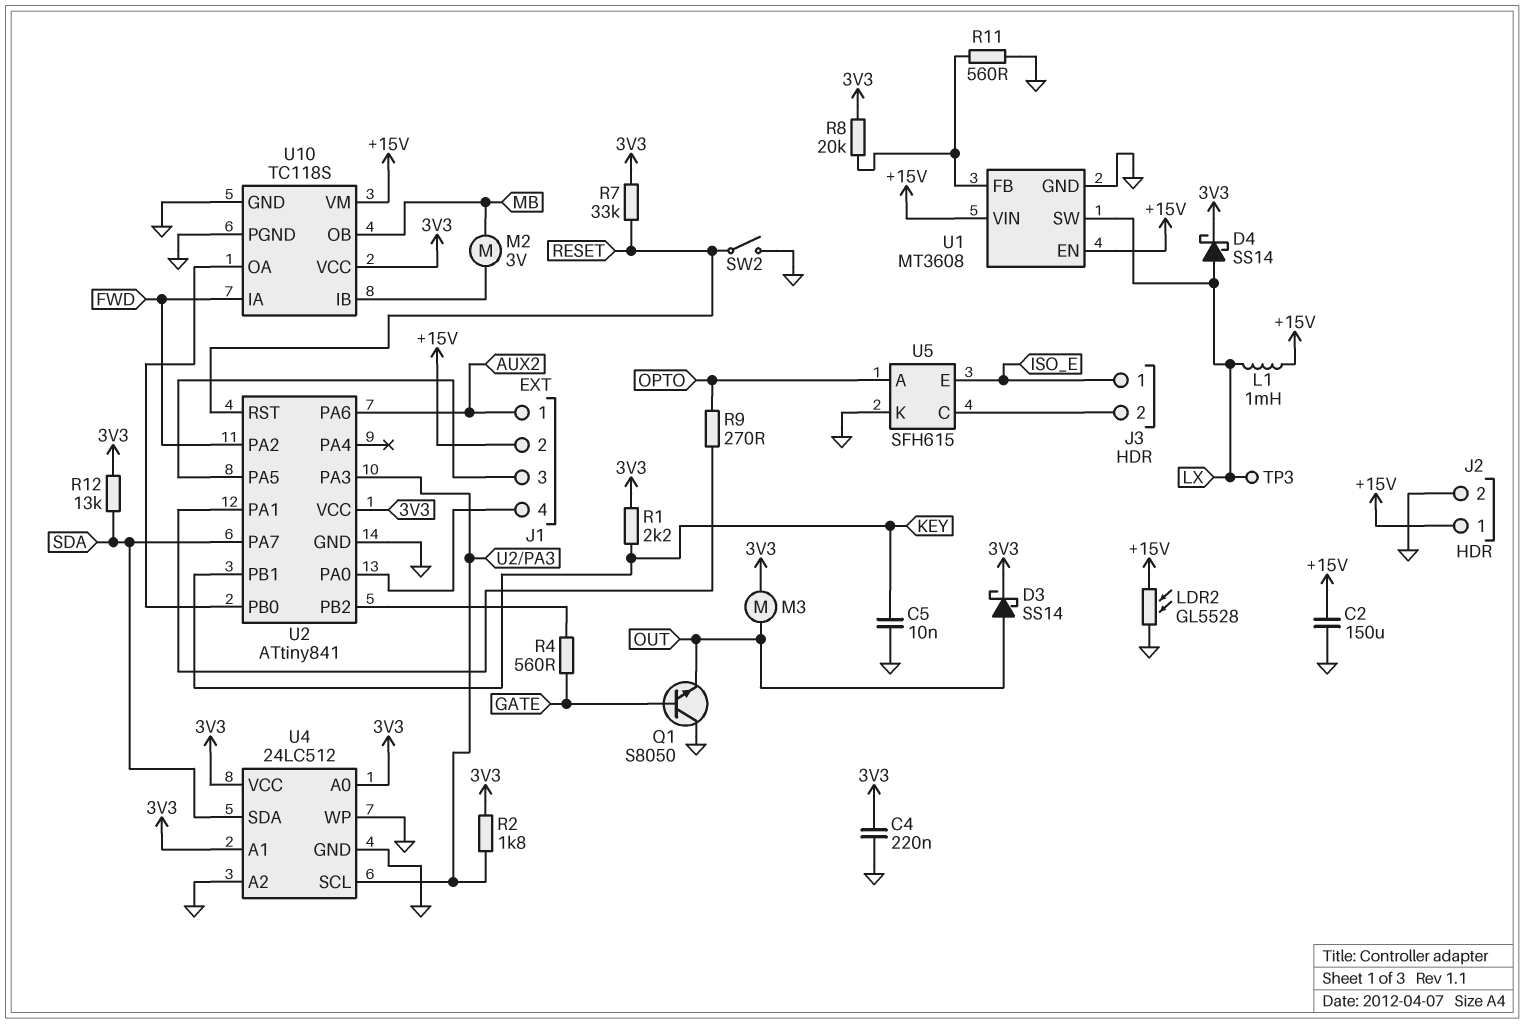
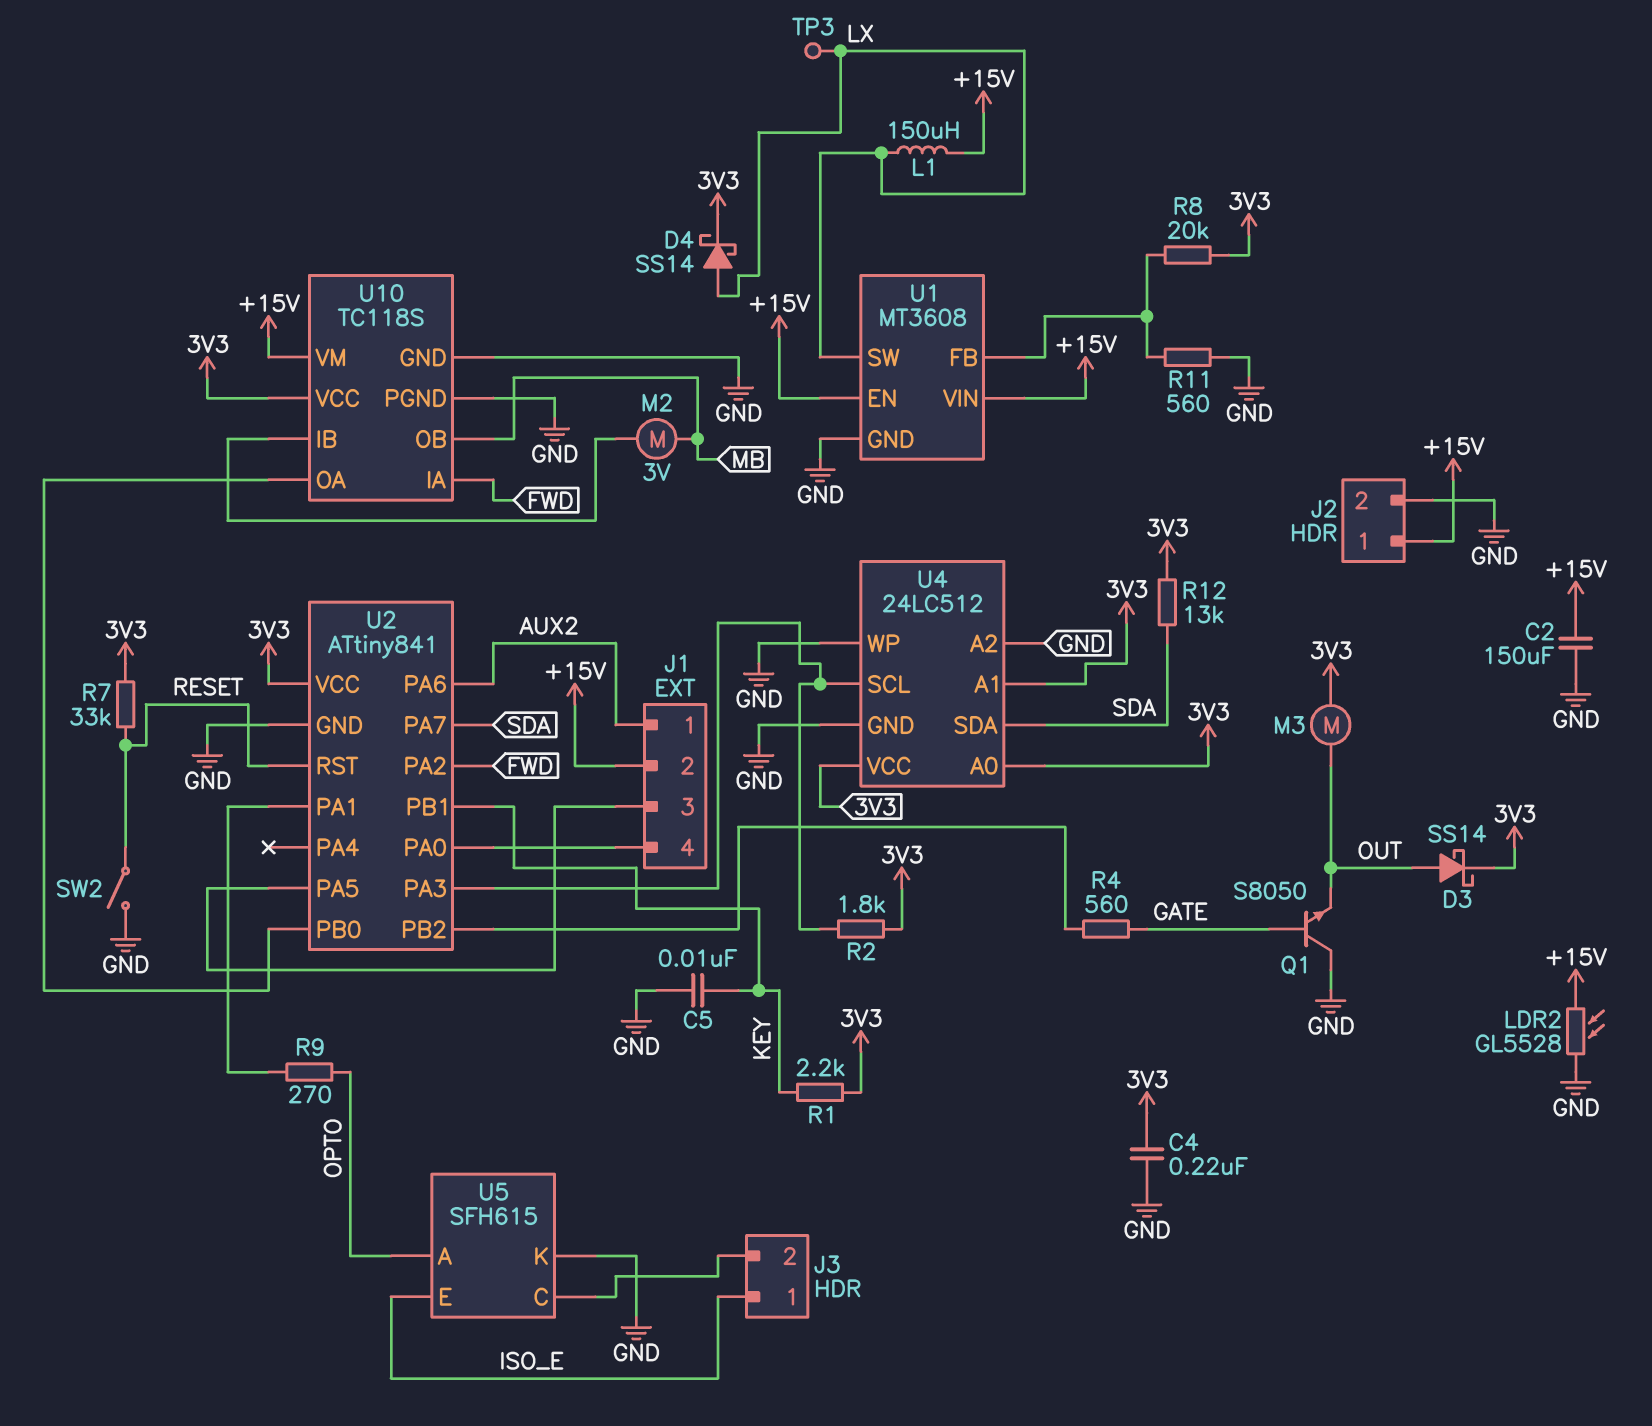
L1: 1mH (+15V, LX) -> 150uH (+15V, LX)

